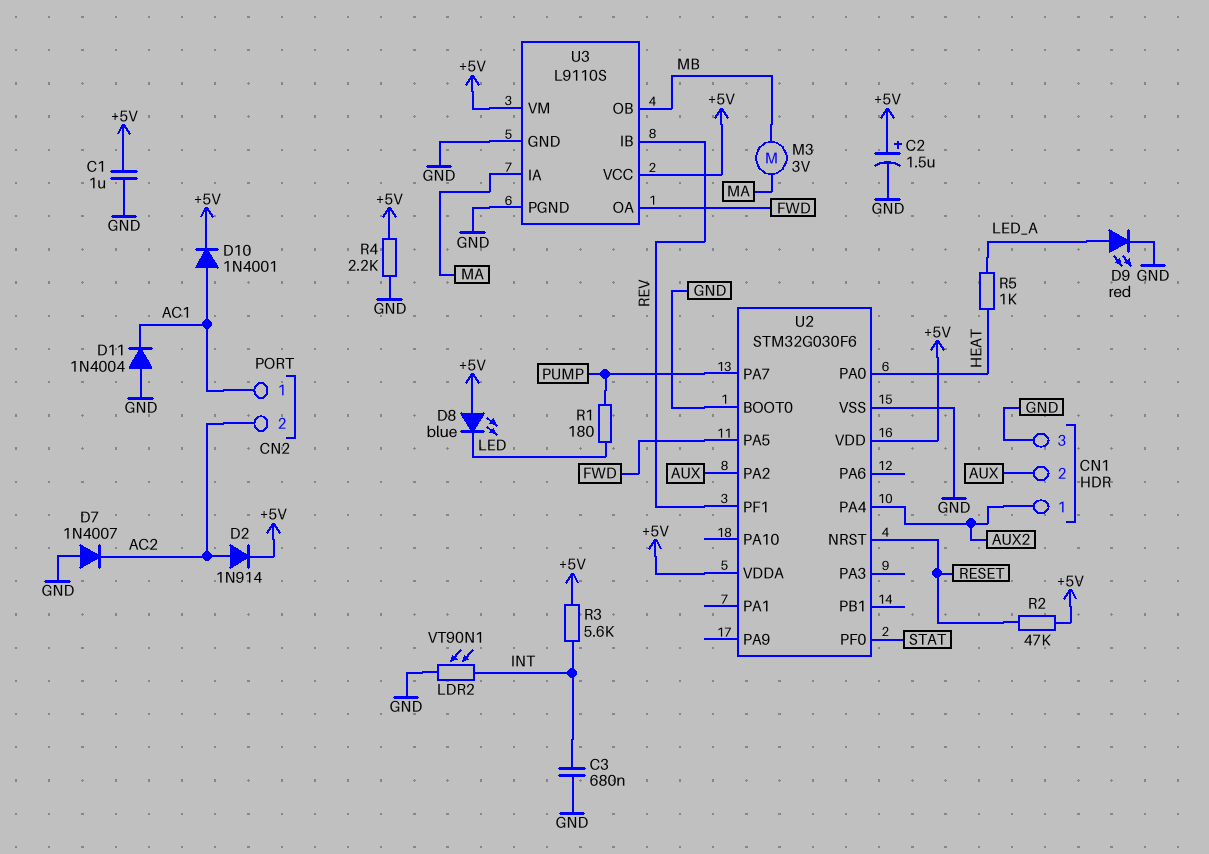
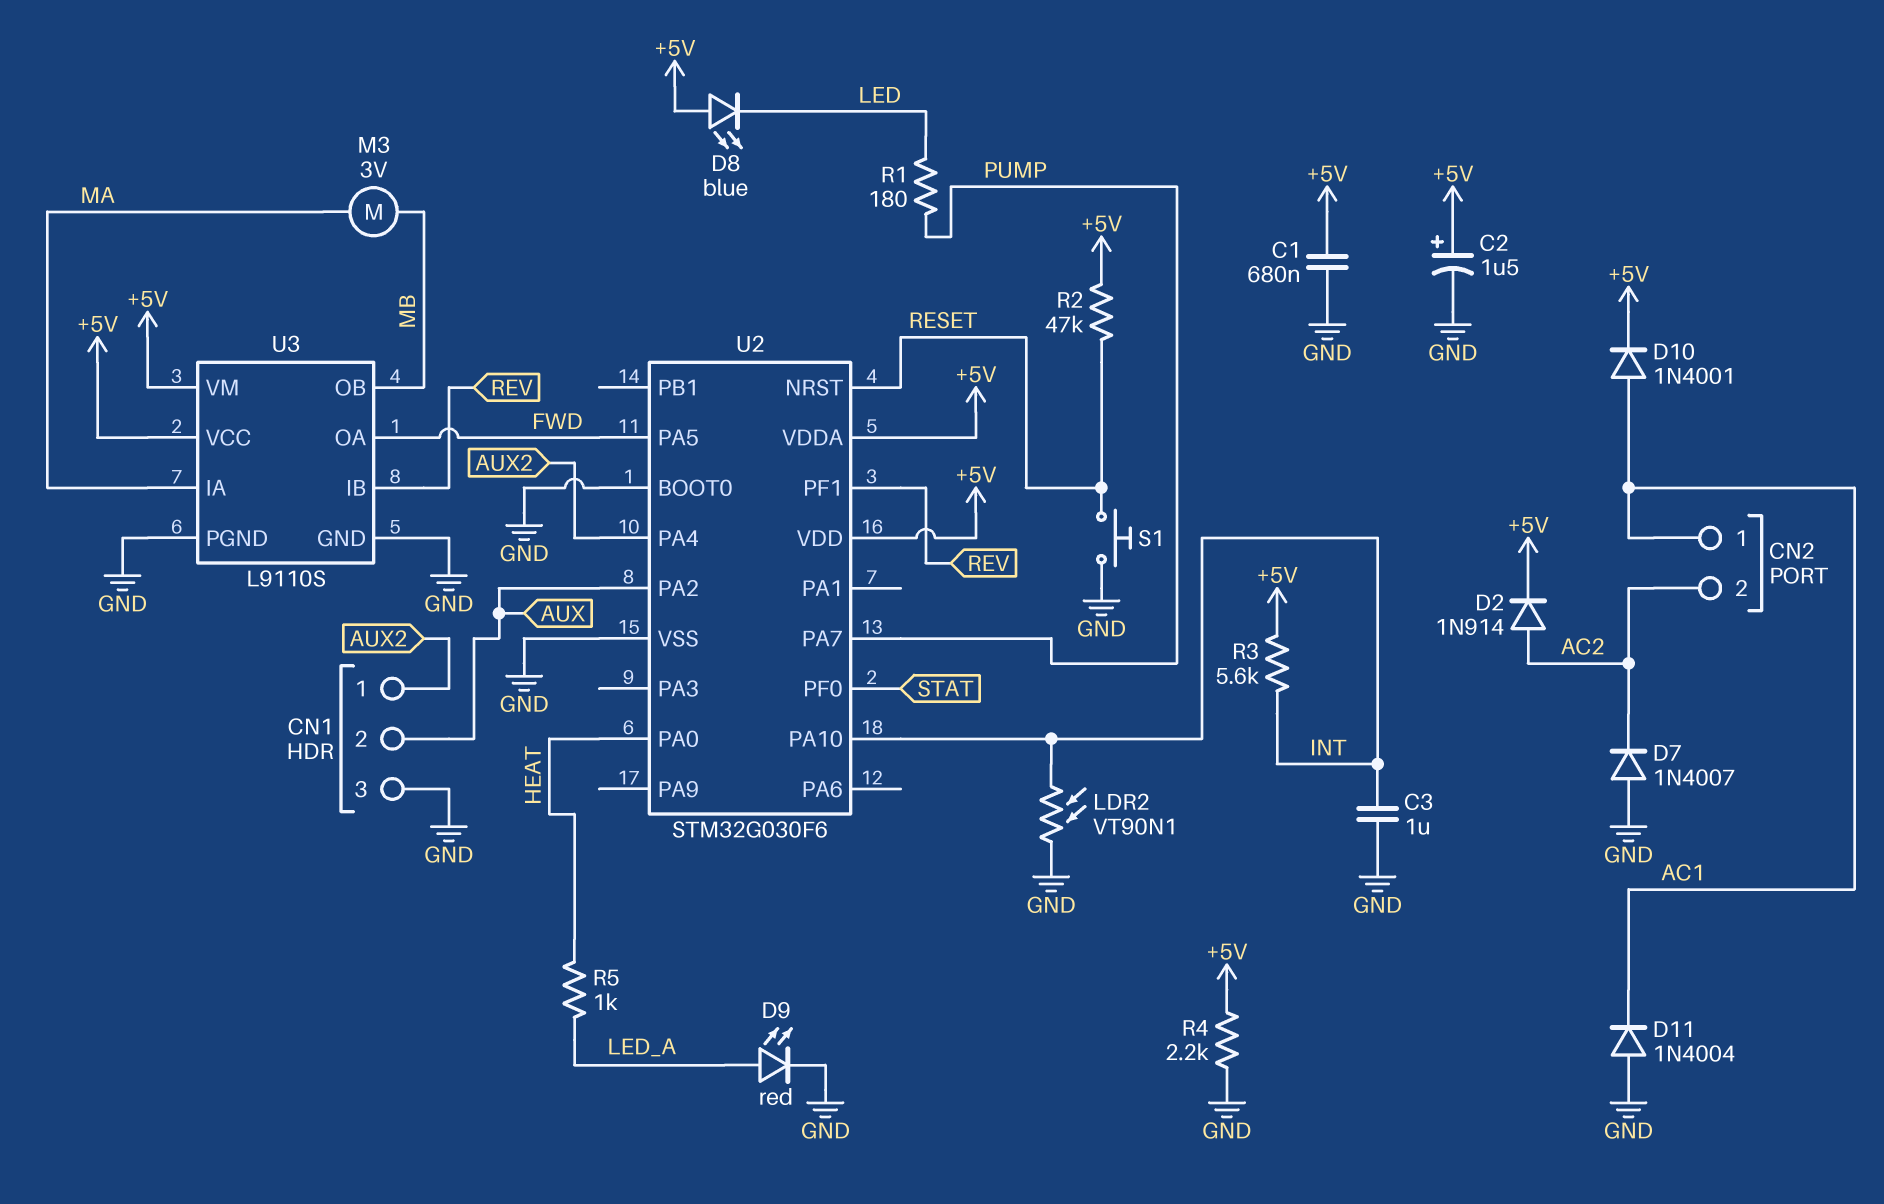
C1: 1uF (+5V, GND) -> 680nF (+5V, GND)
C3: 680nF (GND, INT) -> 1uF (GND, INT)
S1: none -> button (GND, RESET)
U2 pin PA10: none -> INT

